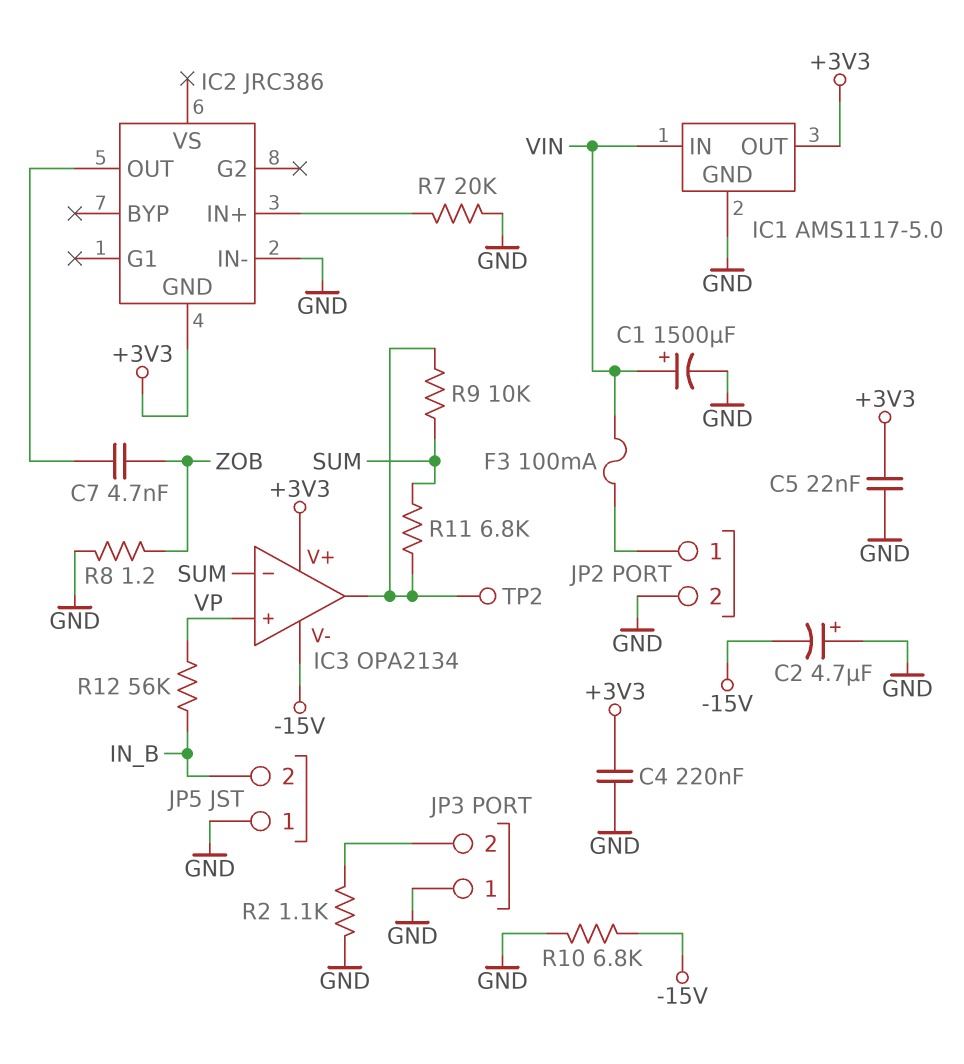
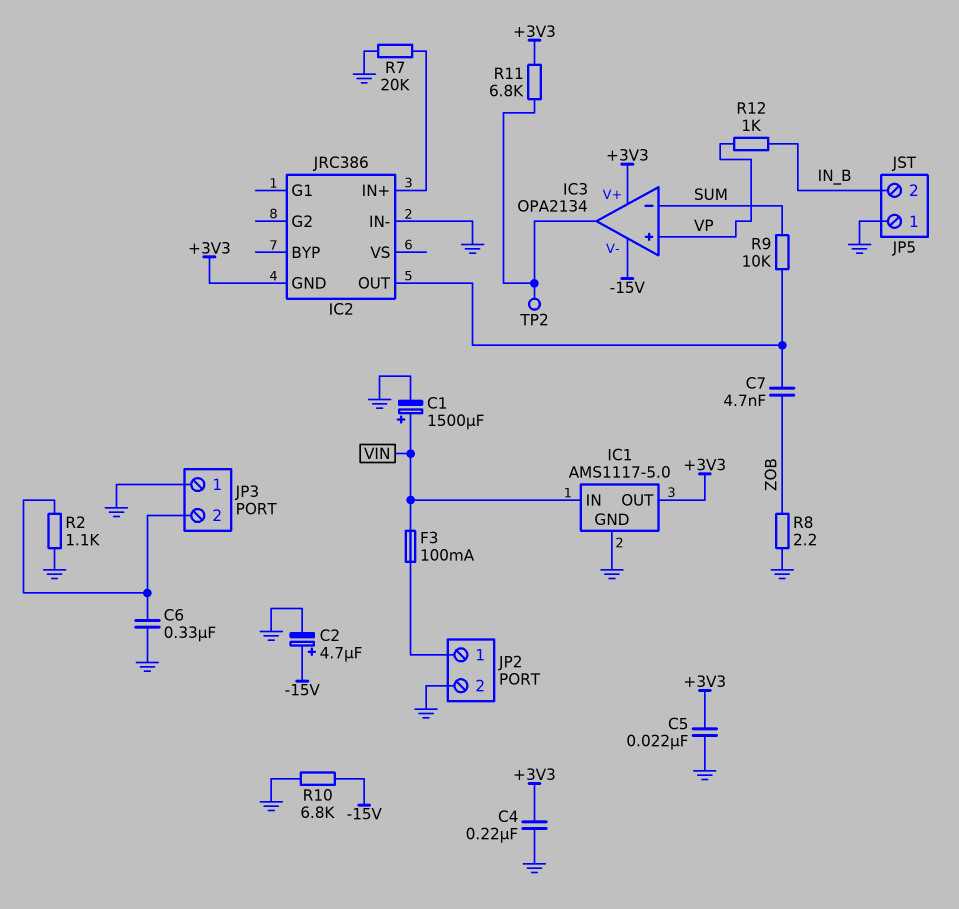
C2: 4.7uF (plus GND, minus -15V) -> 4.7uF (plus -15V, minus GND)
C6: none -> 330nF (GND, JP3/2)
R8: 1.2 (GND, ZOB) -> 2.2 (GND, ZOB)
R9: 10k (IC3/out, SUM) -> 10k (IC2/OUT, SUM)
R11: 6.8k (IC3/out, SUM) -> 6.8k (+3V3, IC3/out)
R12: 56k (IN_B, VP) -> 1k (IN_B, VP)

